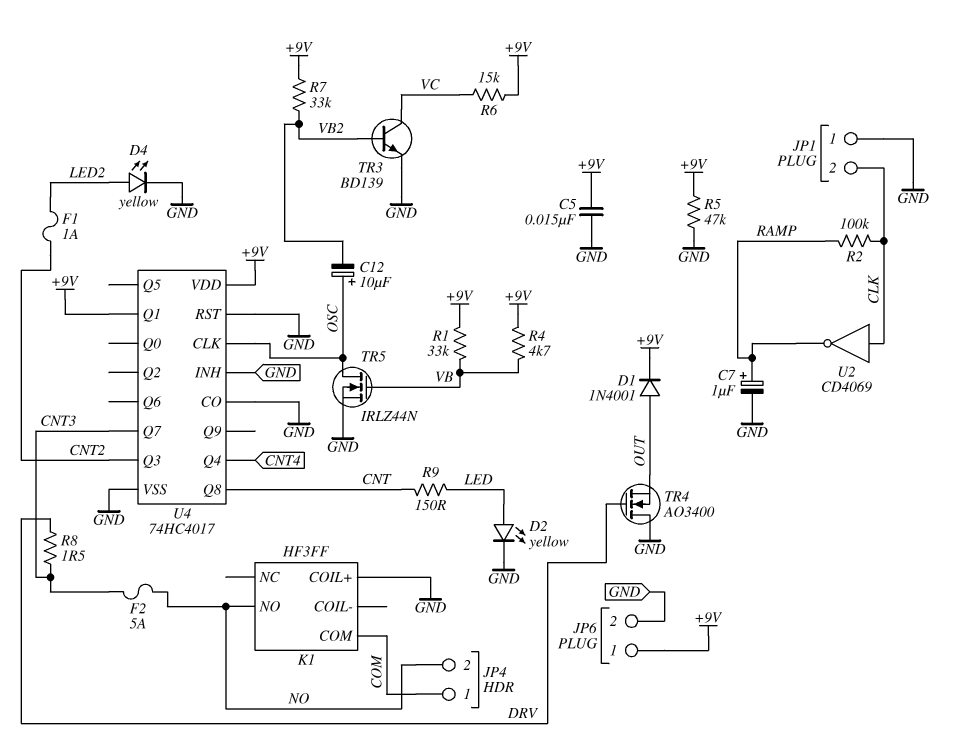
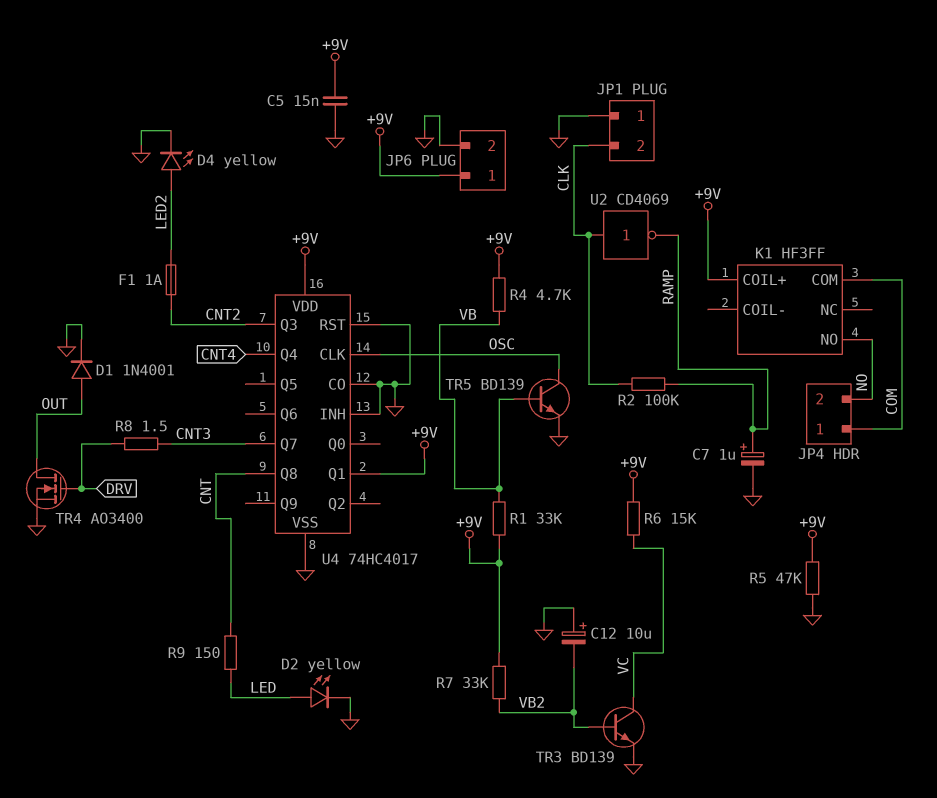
C12: 10uF (plus OSC, minus VB2) -> 10uF (plus GND, minus VB2)
D1: diode 1N4001 (A OUT, K +9V) -> diode 1N4001 (A OUT, K GND)
F2: 5A (CNT3, NO) -> none
K1 pin COIL+: GND -> +9V
TR4: NMOS AO3400 (G DRV, D GND, S OUT) -> NMOS AO3400 (G DRV, D OUT, S GND)
TR5: NMOS IRLZ44N (G VB, D OSC, S GND) -> NPN BD139 (B VB, C OSC, E GND)

